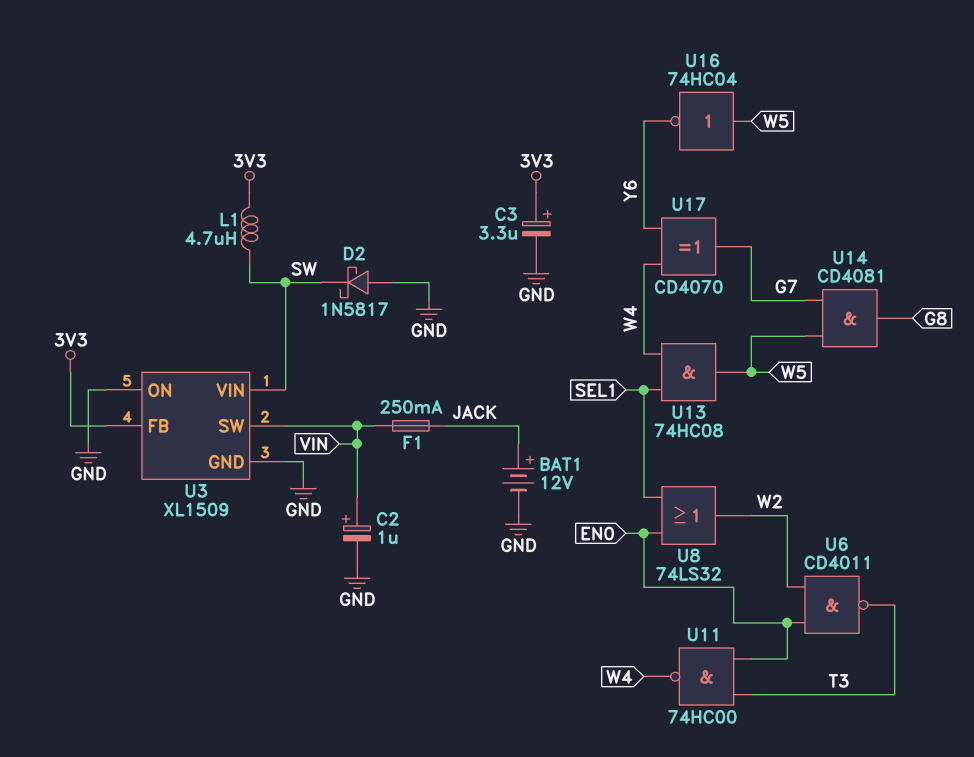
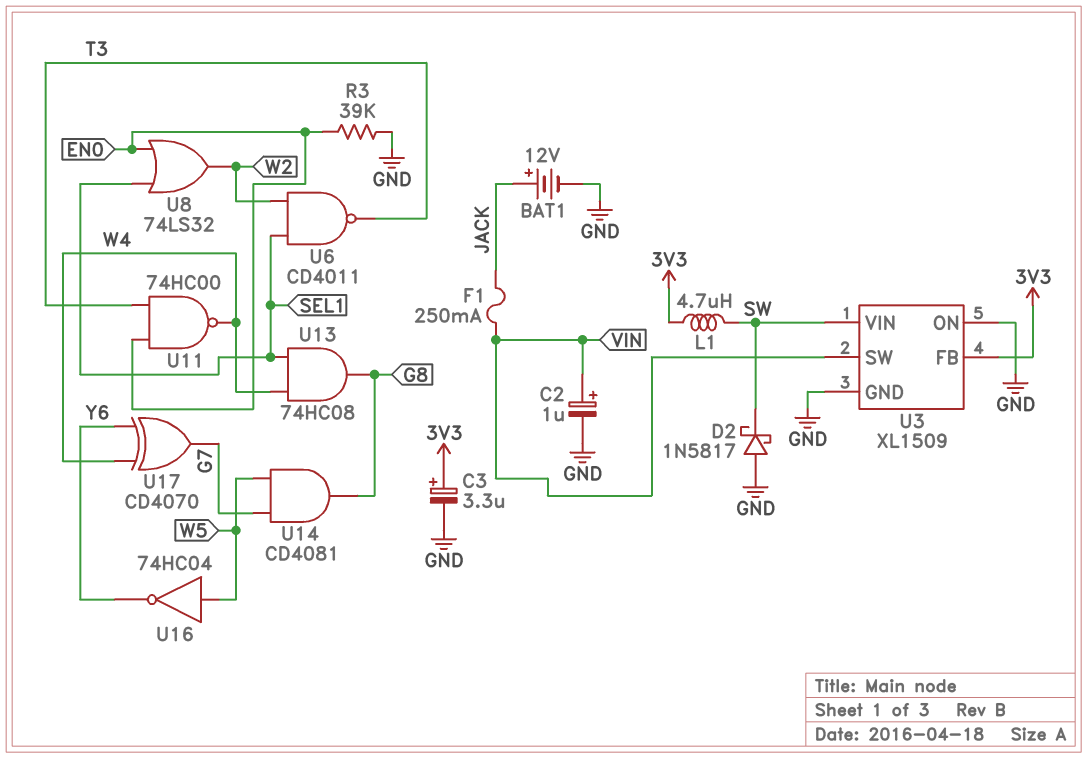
R3: none -> 39k (EN0, GND)
U6: NAND CD4011 (in EN0, in W2, out T3) -> NAND CD4011 (in SEL1, in W2, out T3)
U13: AND 74HC08 (in SEL1, in W4, out W5) -> AND 74HC08 (in SEL1, in W4, out G8)

